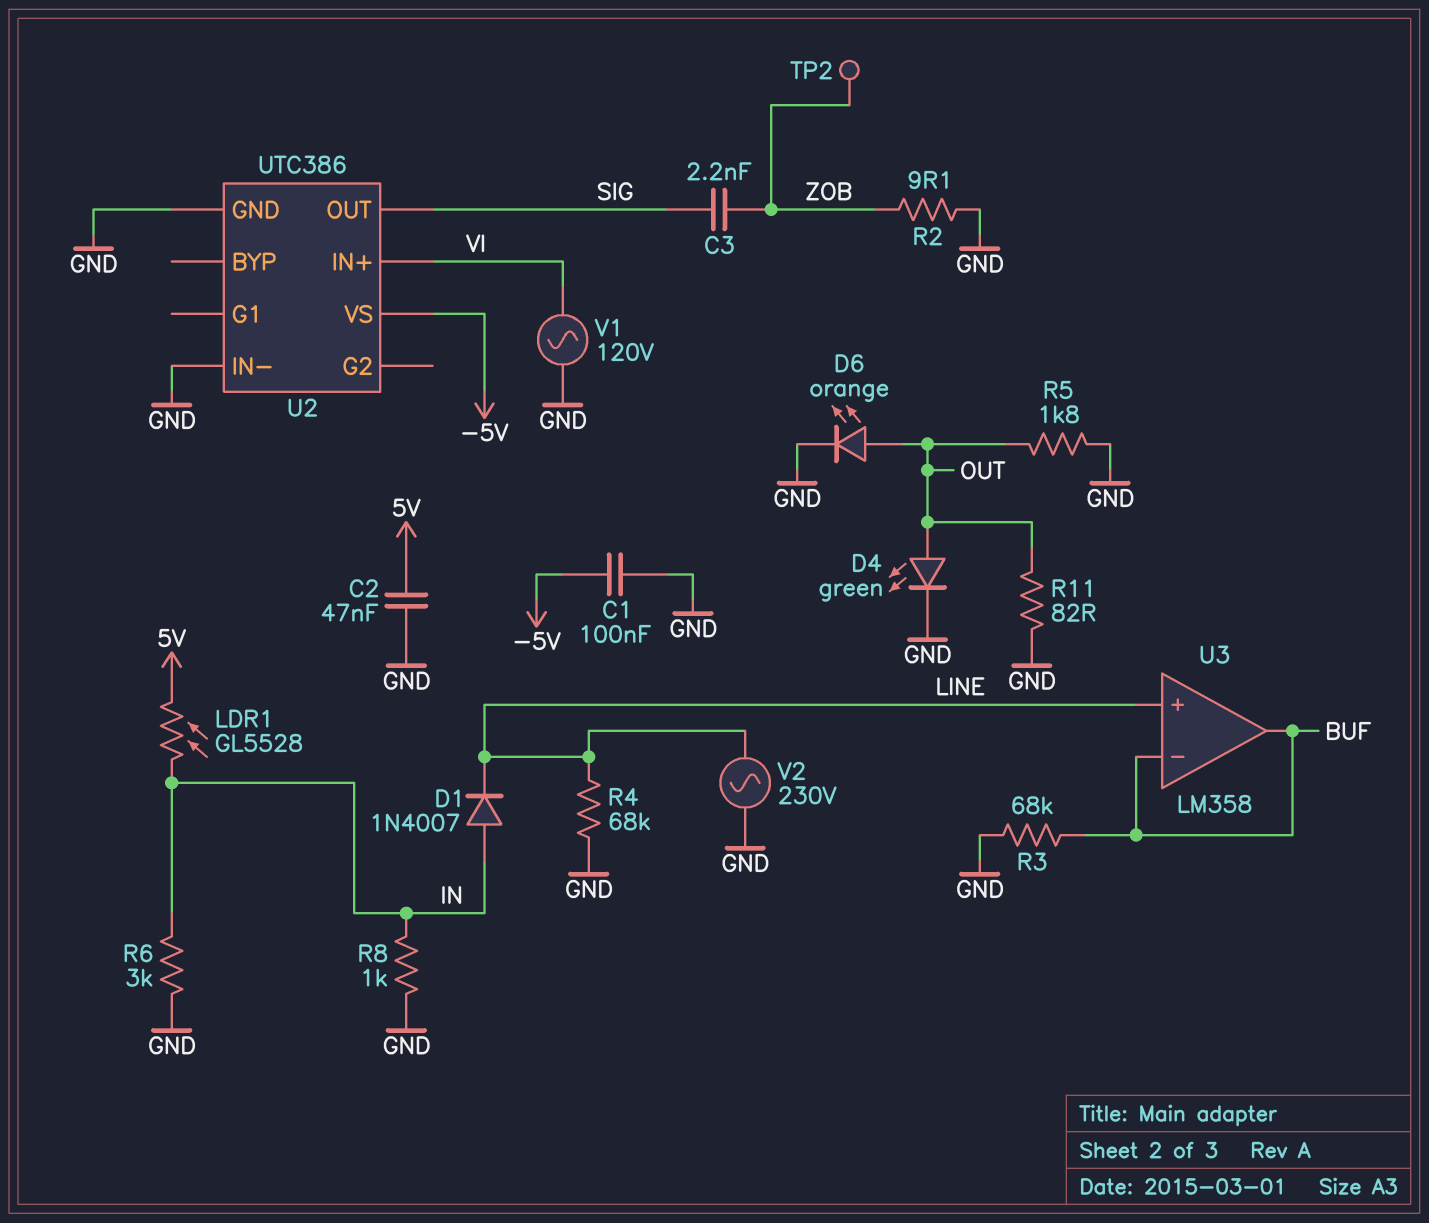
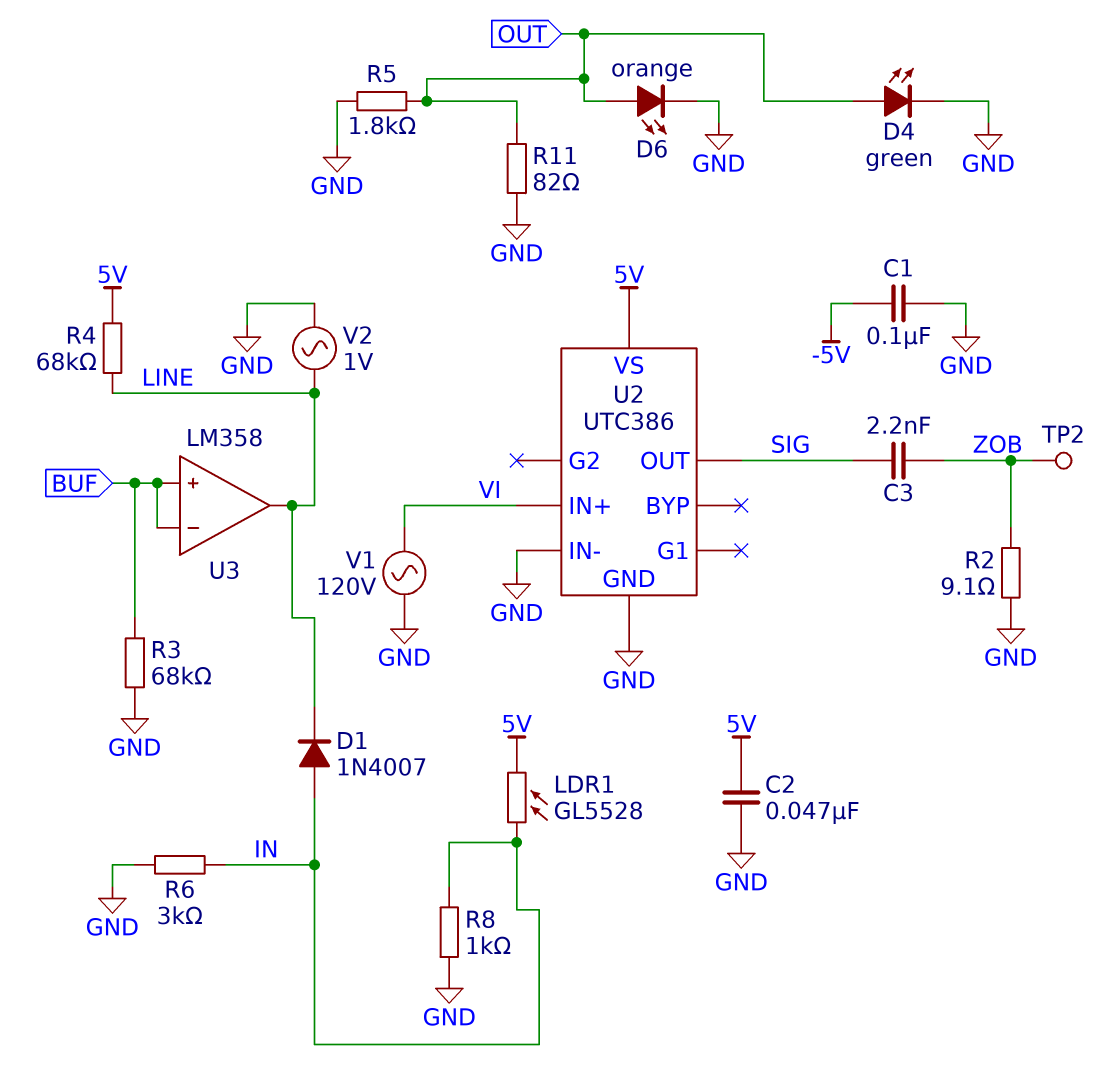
R4: 68k (GND, LINE) -> 68k (5V, LINE)
U2 pin VS: -5V -> 5V
U3 pin in+: LINE -> BUF
U3 pin out: BUF -> LINE
V2: AC 230V (GND, LINE) -> AC 1V (GND, LINE)

